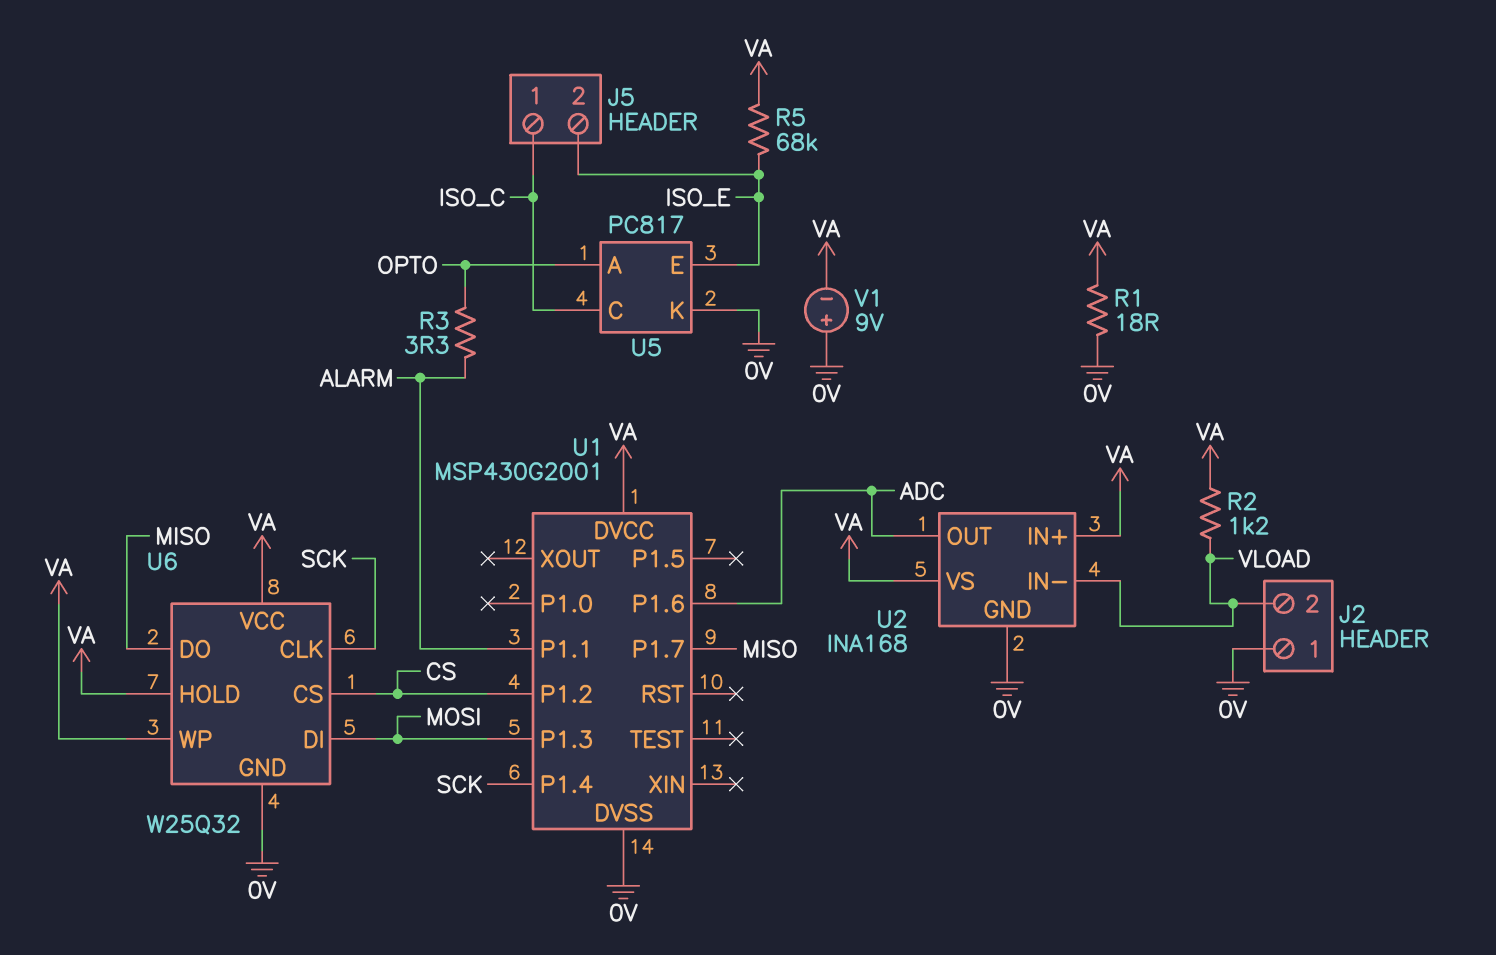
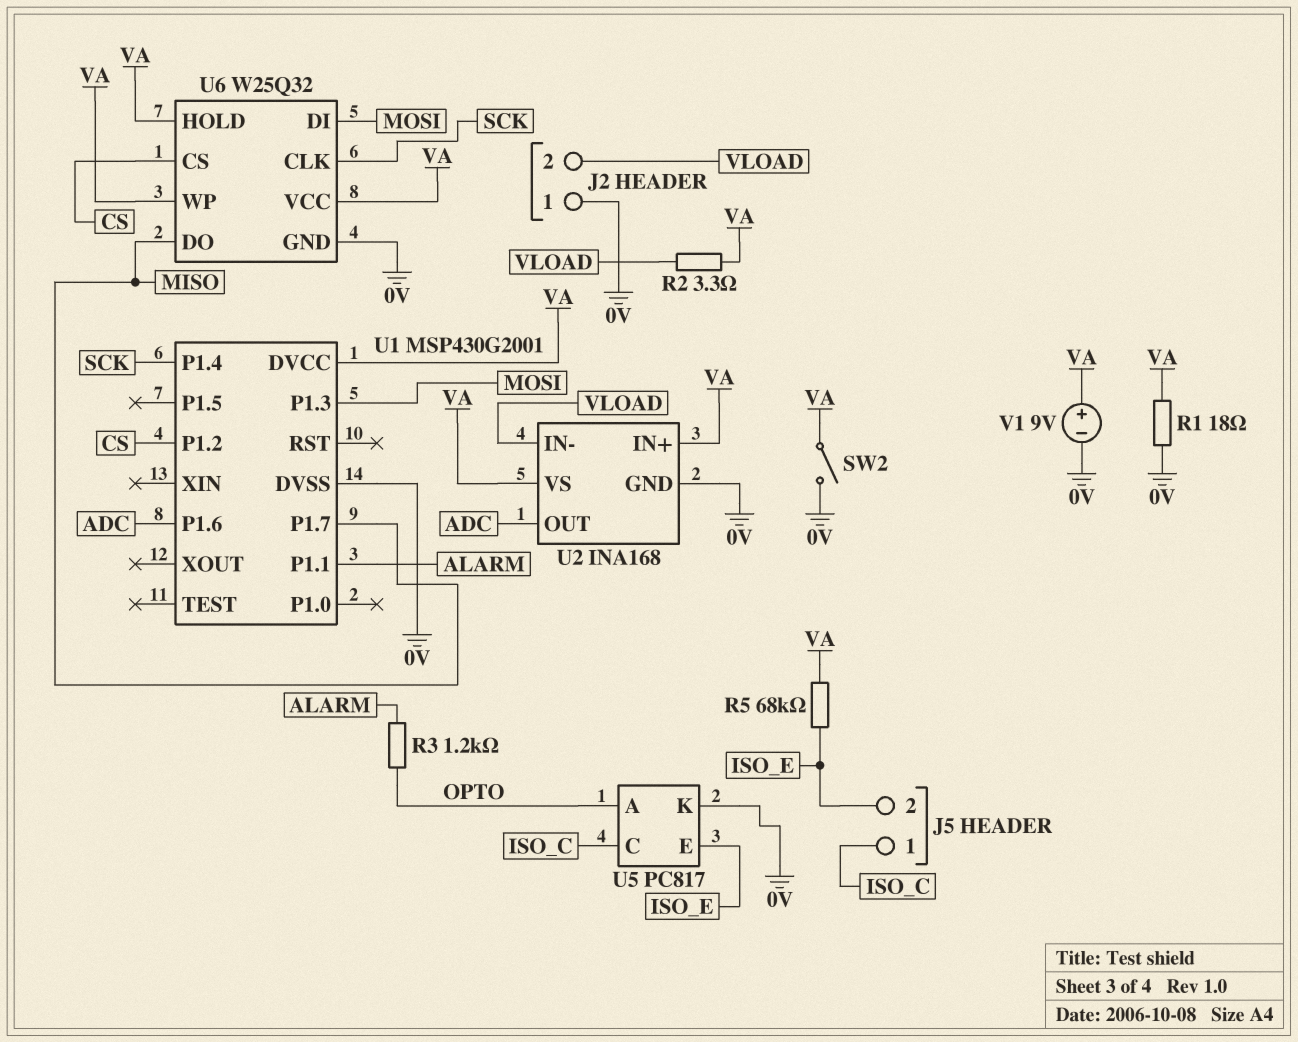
R2: 1.2k (VA, VLOAD) -> 3.3 (VA, VLOAD)
R3: 3.3 (ALARM, OPTO) -> 1.2k (ALARM, OPTO)
SW2: none -> switch (0V, VA)
V1: 9V (plus 0V, minus VA) -> 9V (plus VA, minus 0V)

